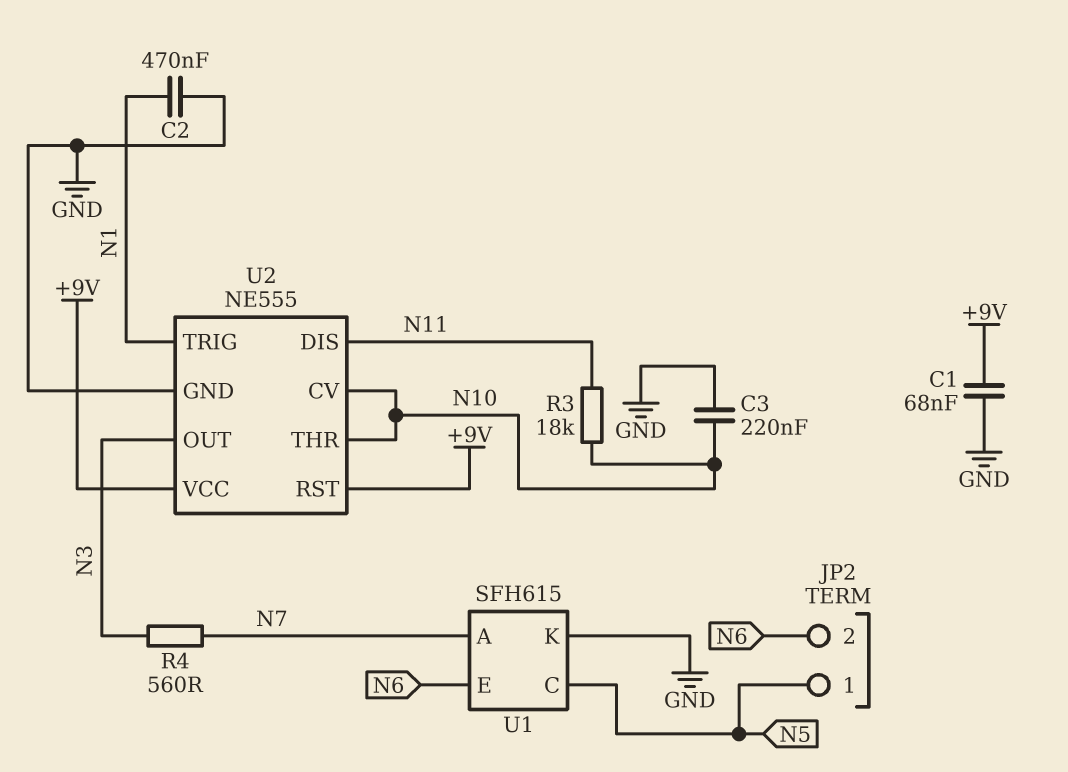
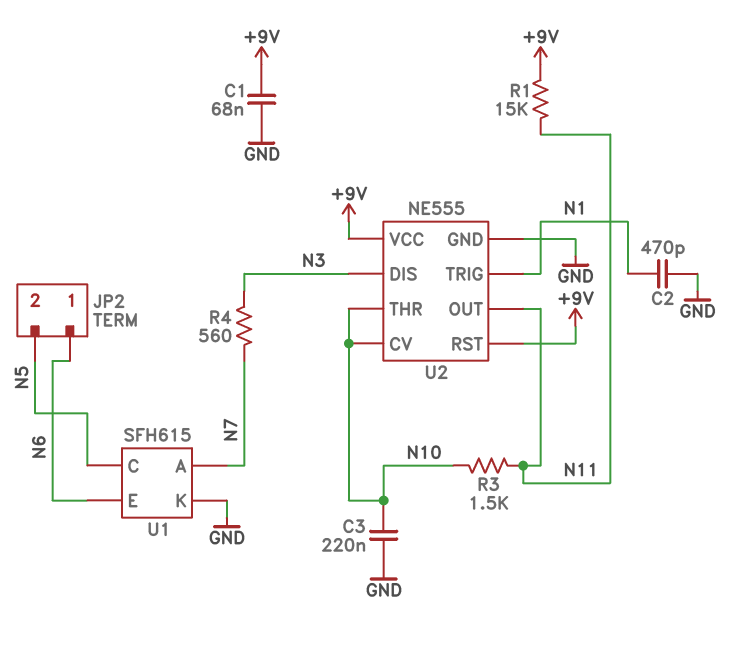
C2: 470nF (GND, N1) -> 470pF (GND, N1)
JP2 pin 1: N5 -> N6
JP2 pin 2: N6 -> N5
R1: none -> 15k (+9V, N11)
R3: 18k (N10, N11) -> 1.5k (N10, N11)
U2 pin DIS: N11 -> N3
U2 pin OUT: N3 -> N11

